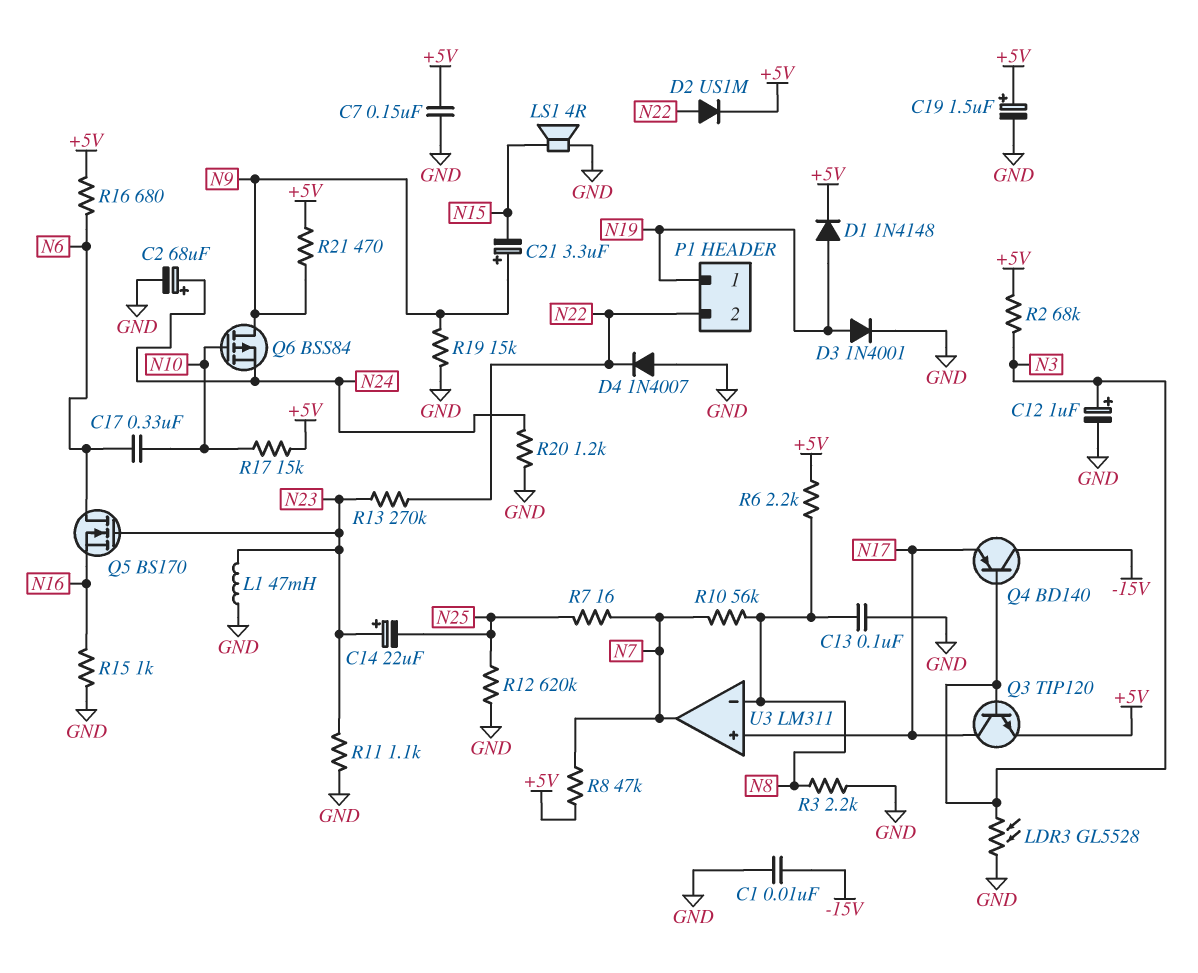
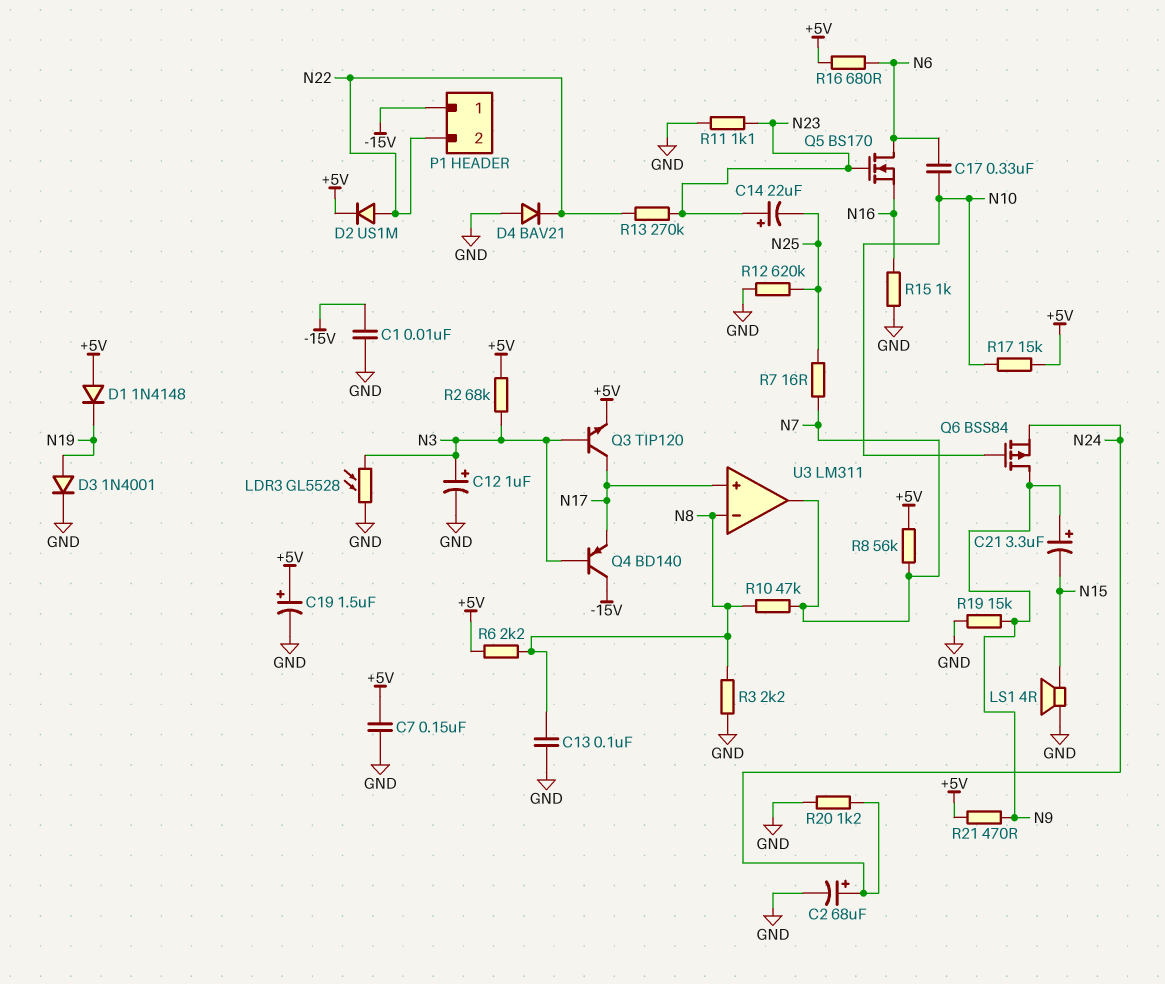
D1: diode 1N4148 (A N19, K +5V) -> diode 1N4148 (A +5V, K N19)
D4: diode 1N4007 (A GND, K N22) -> diode BAV21 (A GND, K N22)
L1: 47mH (GND, N23) -> none
P1 pin 1: N19 -> -15V
R8: 47k (+5V, N7) -> 56k (+5V, N7)
R10: 56k (N7, N8) -> 47k (N7, N8)

